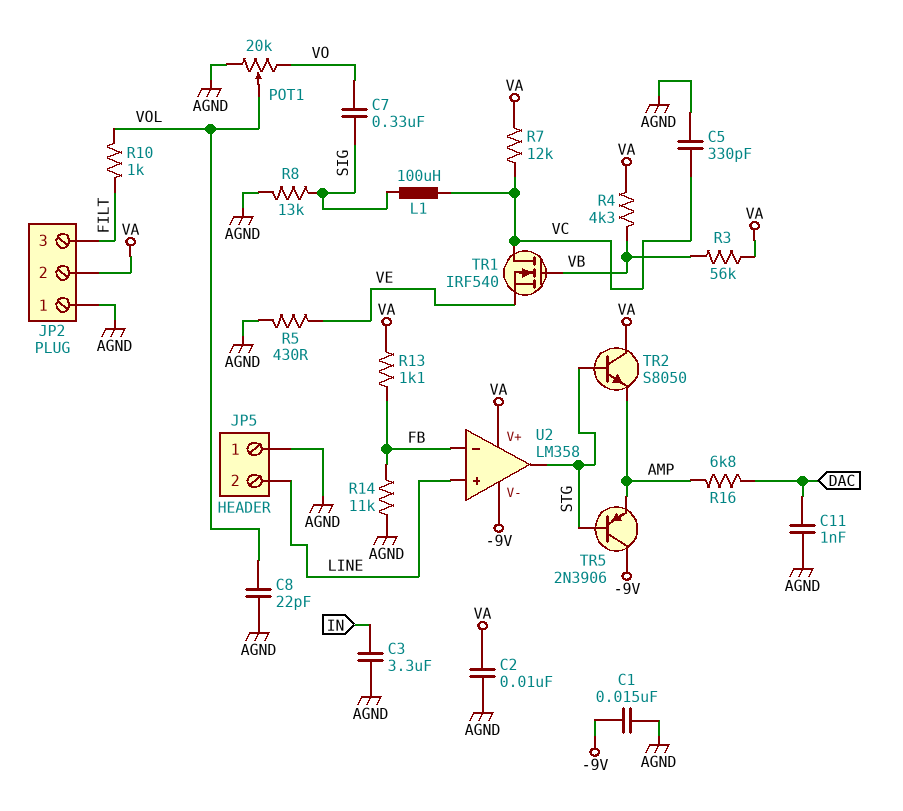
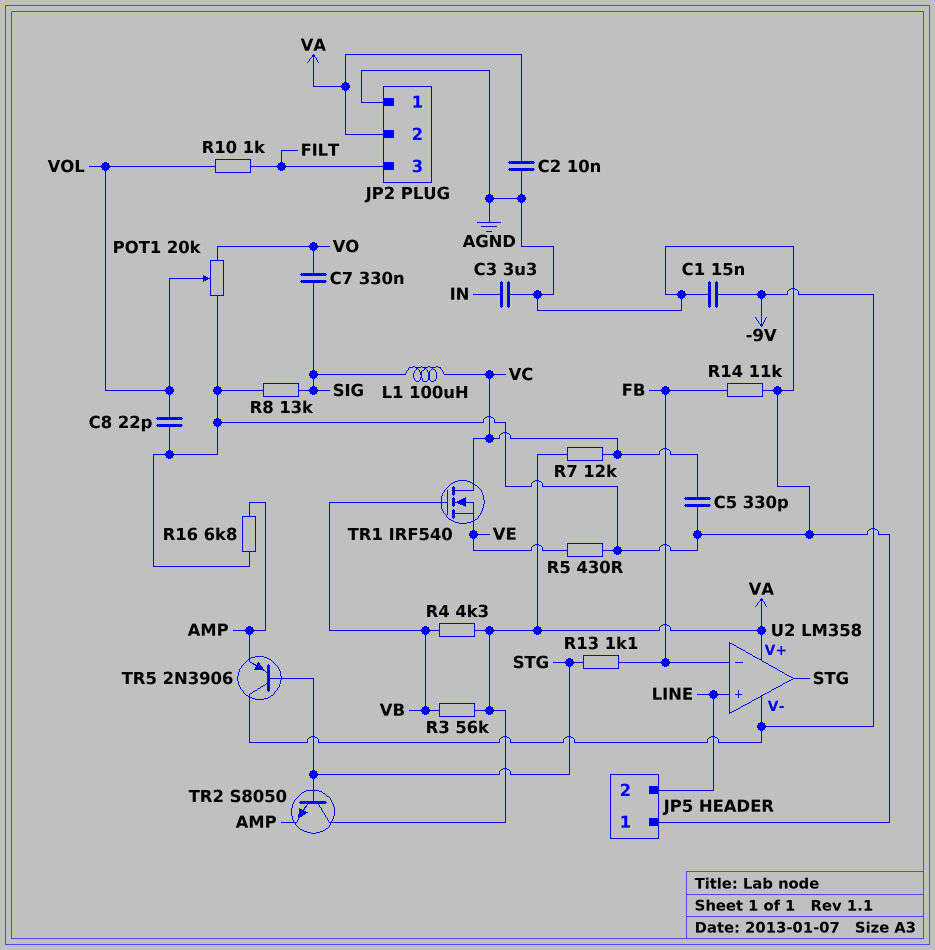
C11: 1nF (AGND, DAC) -> none
R13: 1.1k (FB, VA) -> 1.1k (FB, STG)
R16: 6.8k (AMP, DAC) -> 6.8k (AGND, AMP)

